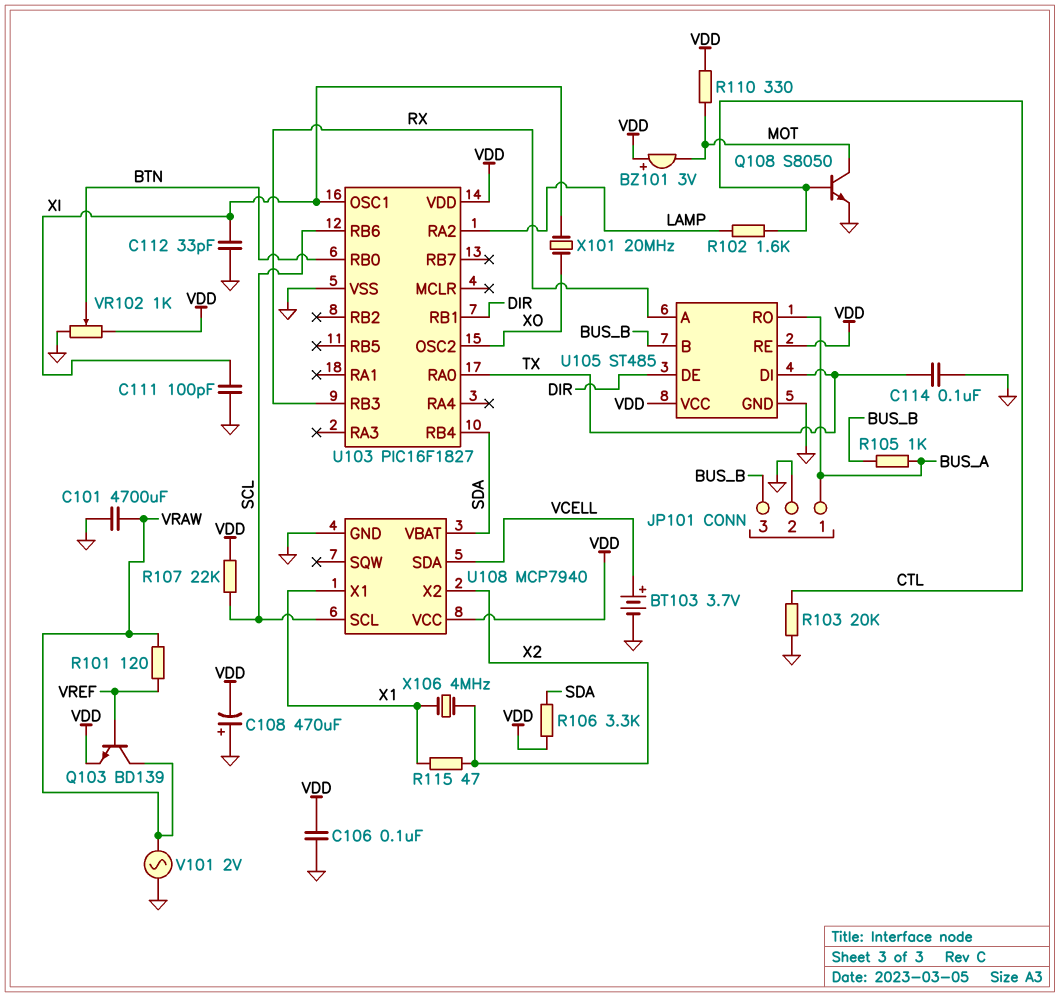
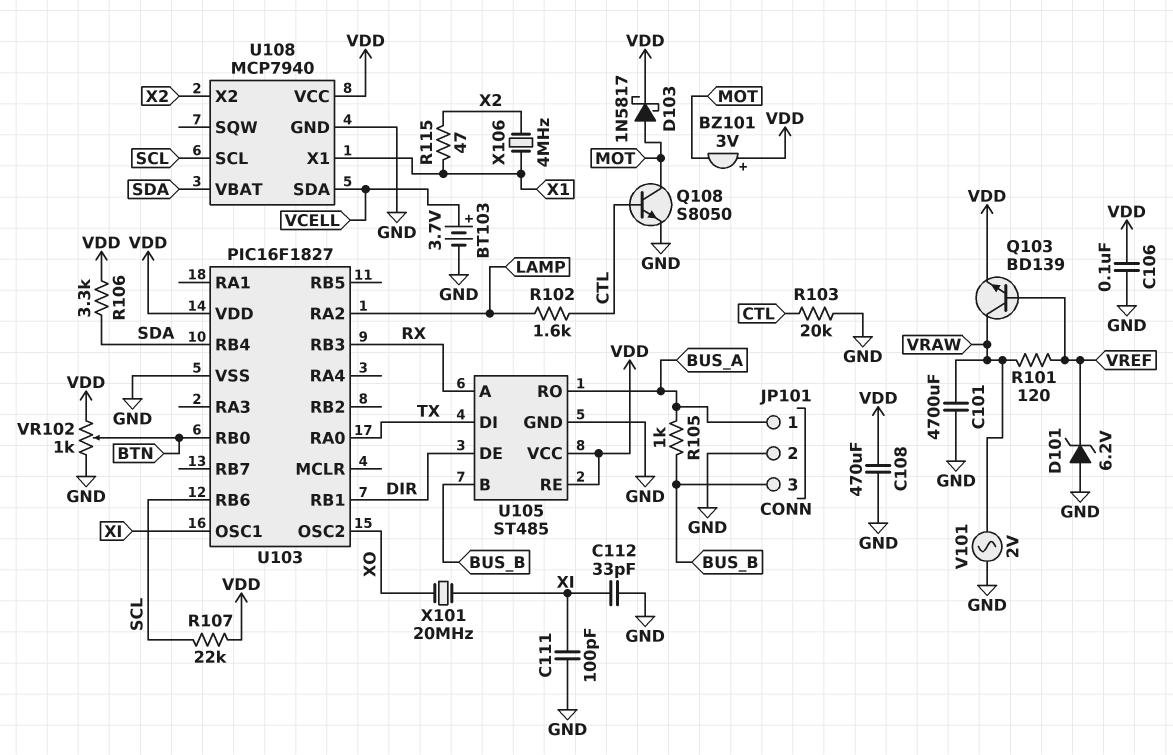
C108: 470uF (plus GND, minus VDD) -> 470uF (GND, VDD)
C114: 100nF (GND, TX) -> none
D101: none -> zener 6.2V (A GND, K VREF)
D103: none -> schottky 1N5817 (A MOT, K VDD)
R110: 330 (MOT, VDD) -> none

